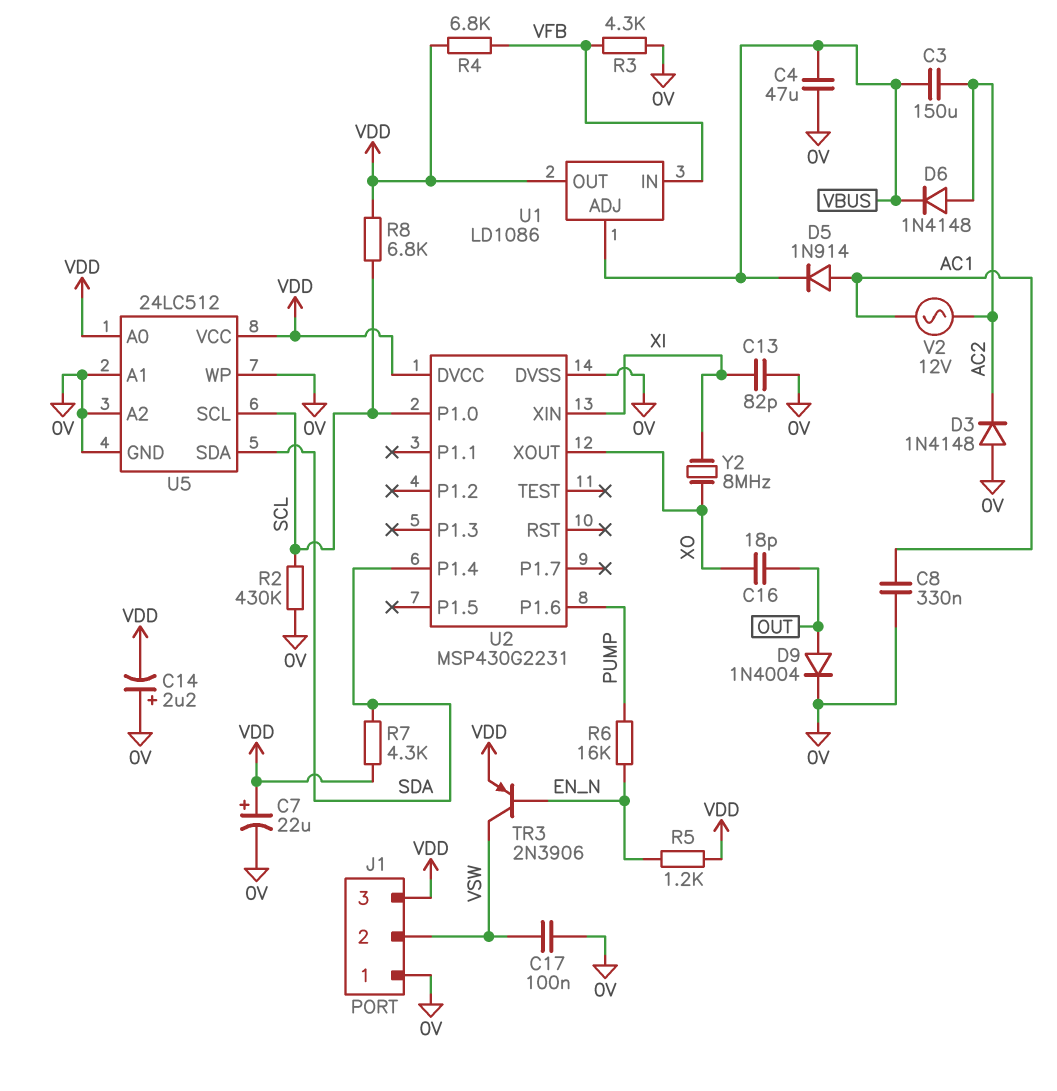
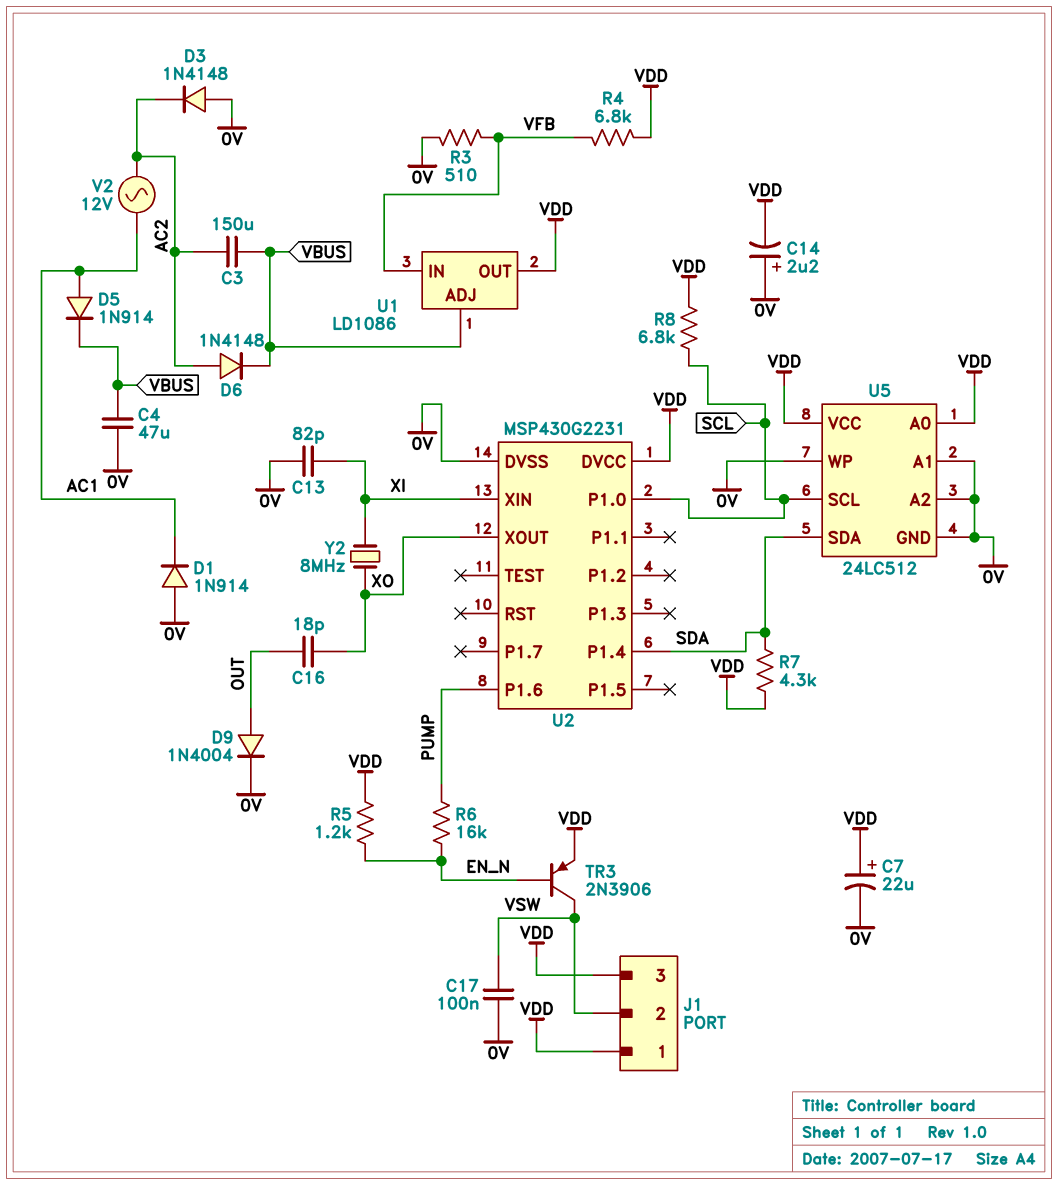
C8: 330nF (0V, AC1) -> none
D1: none -> diode 1N914 (A 0V, K AC1)
J1 pin 1: 0V -> VDD
R2: 430k (0V, SCL) -> none
R3: 4.3k (0V, VFB) -> 510 (0V, VFB)

